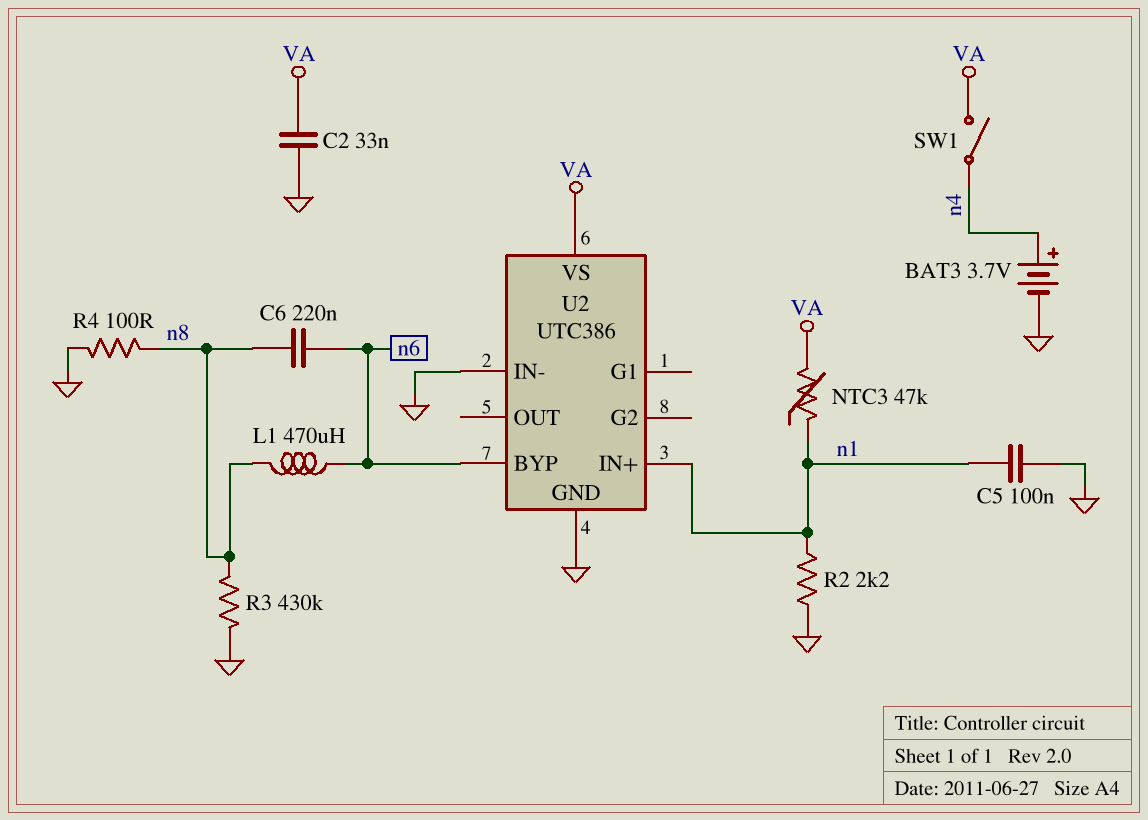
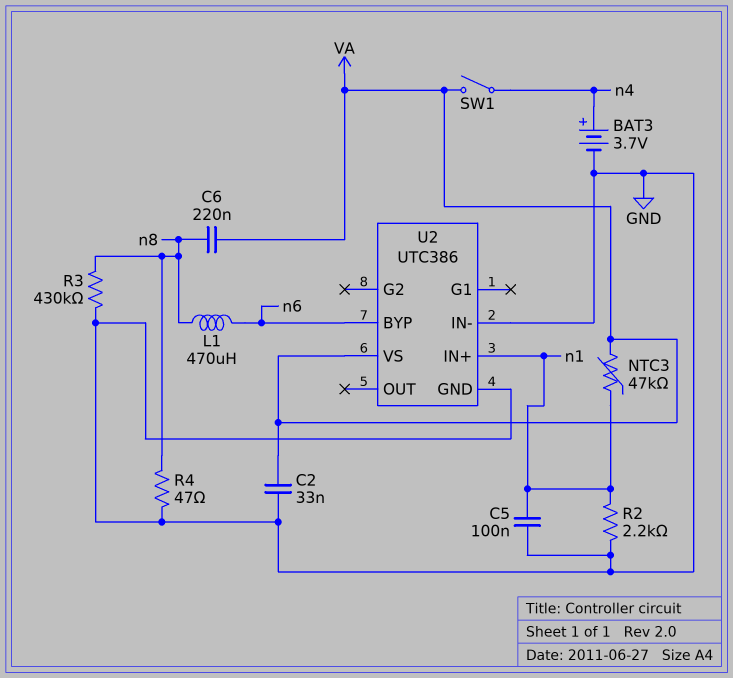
C6: 220nF (n6, n8) -> 220nF (VA, n8)
R4: 100 (GND, n8) -> 47 (GND, n8)

